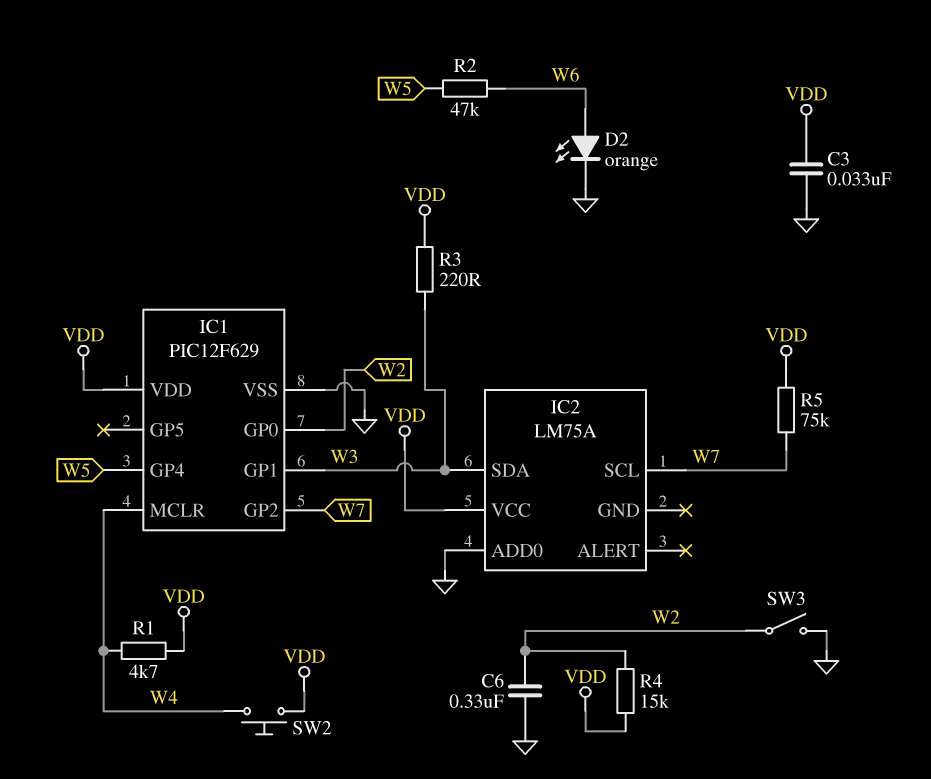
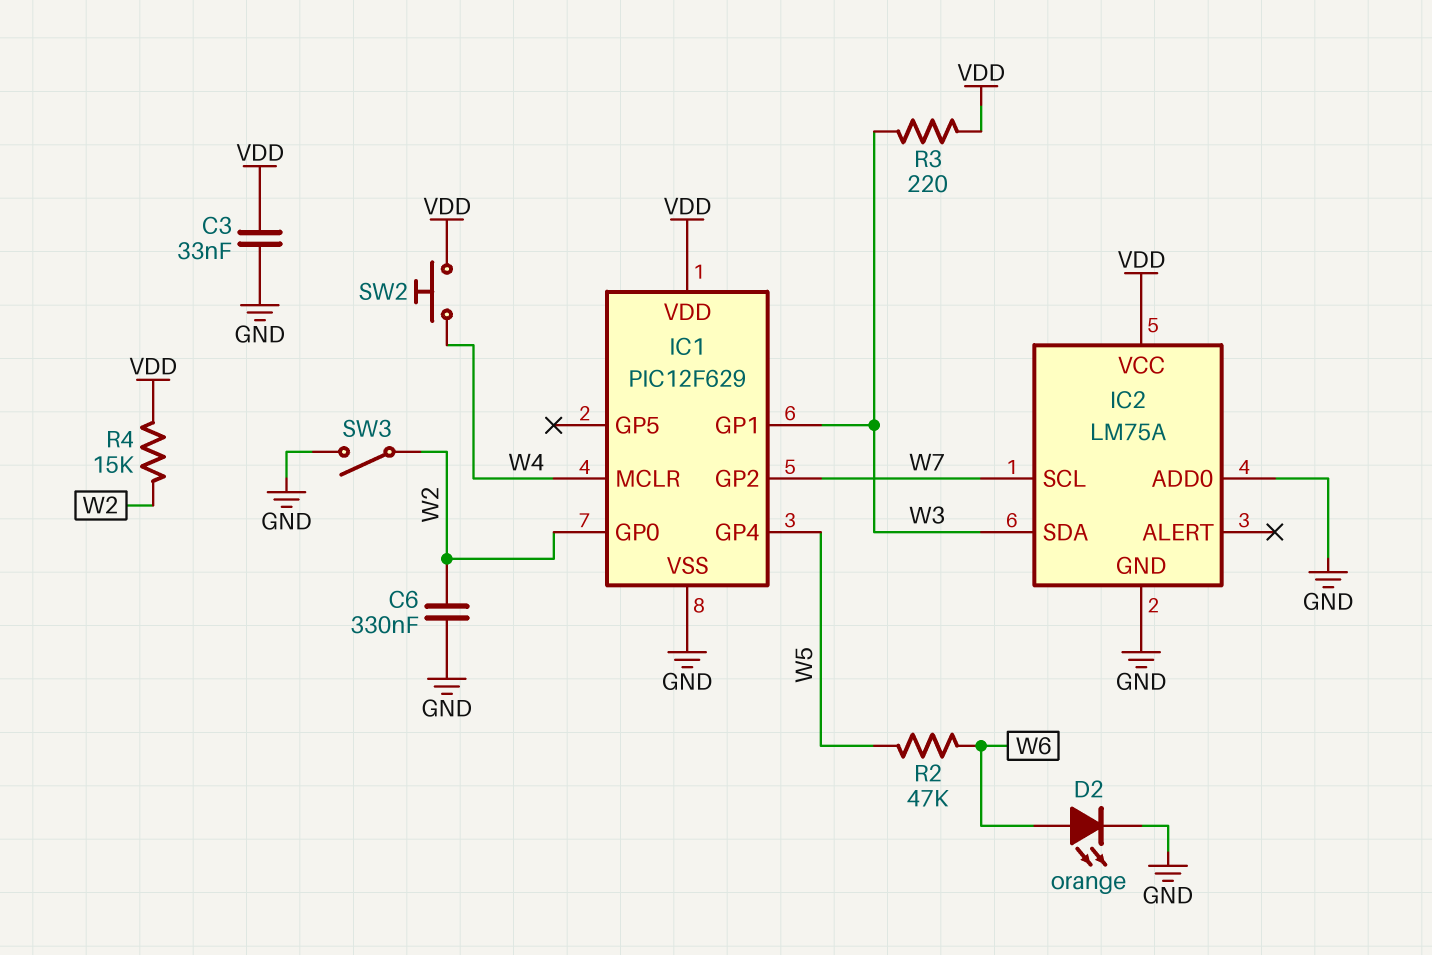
IC2 pin GND: none -> GND
R1: 4.7k (VDD, W4) -> none
R5: 75k (VDD, W7) -> none

